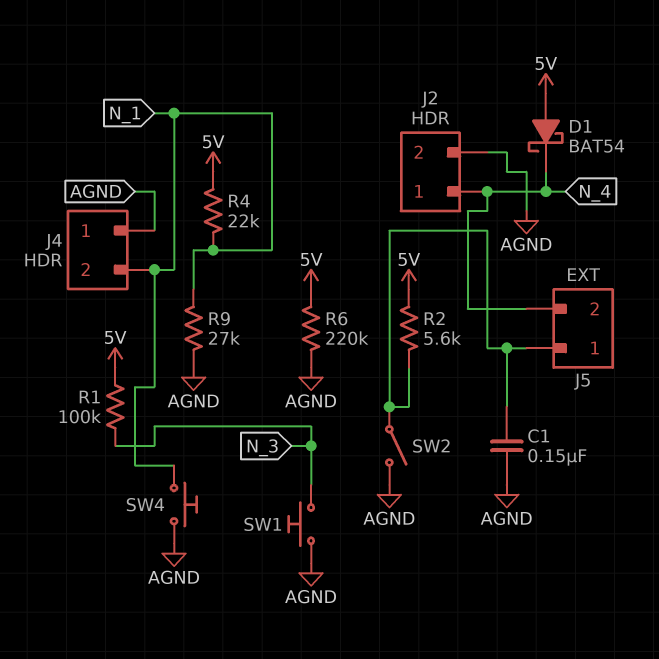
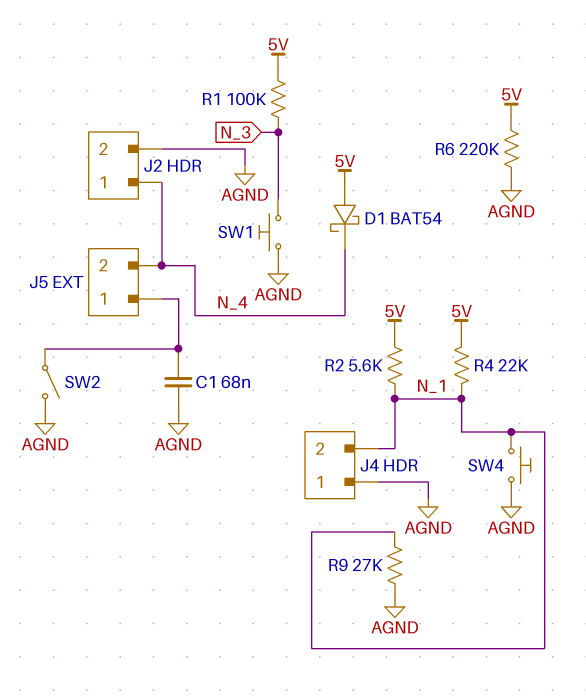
C1: 150nF (AGND, J5/1) -> 68nF (AGND, J5/1)
R2: 5.6k (5V, J5/1) -> 5.6k (5V, N_1)

